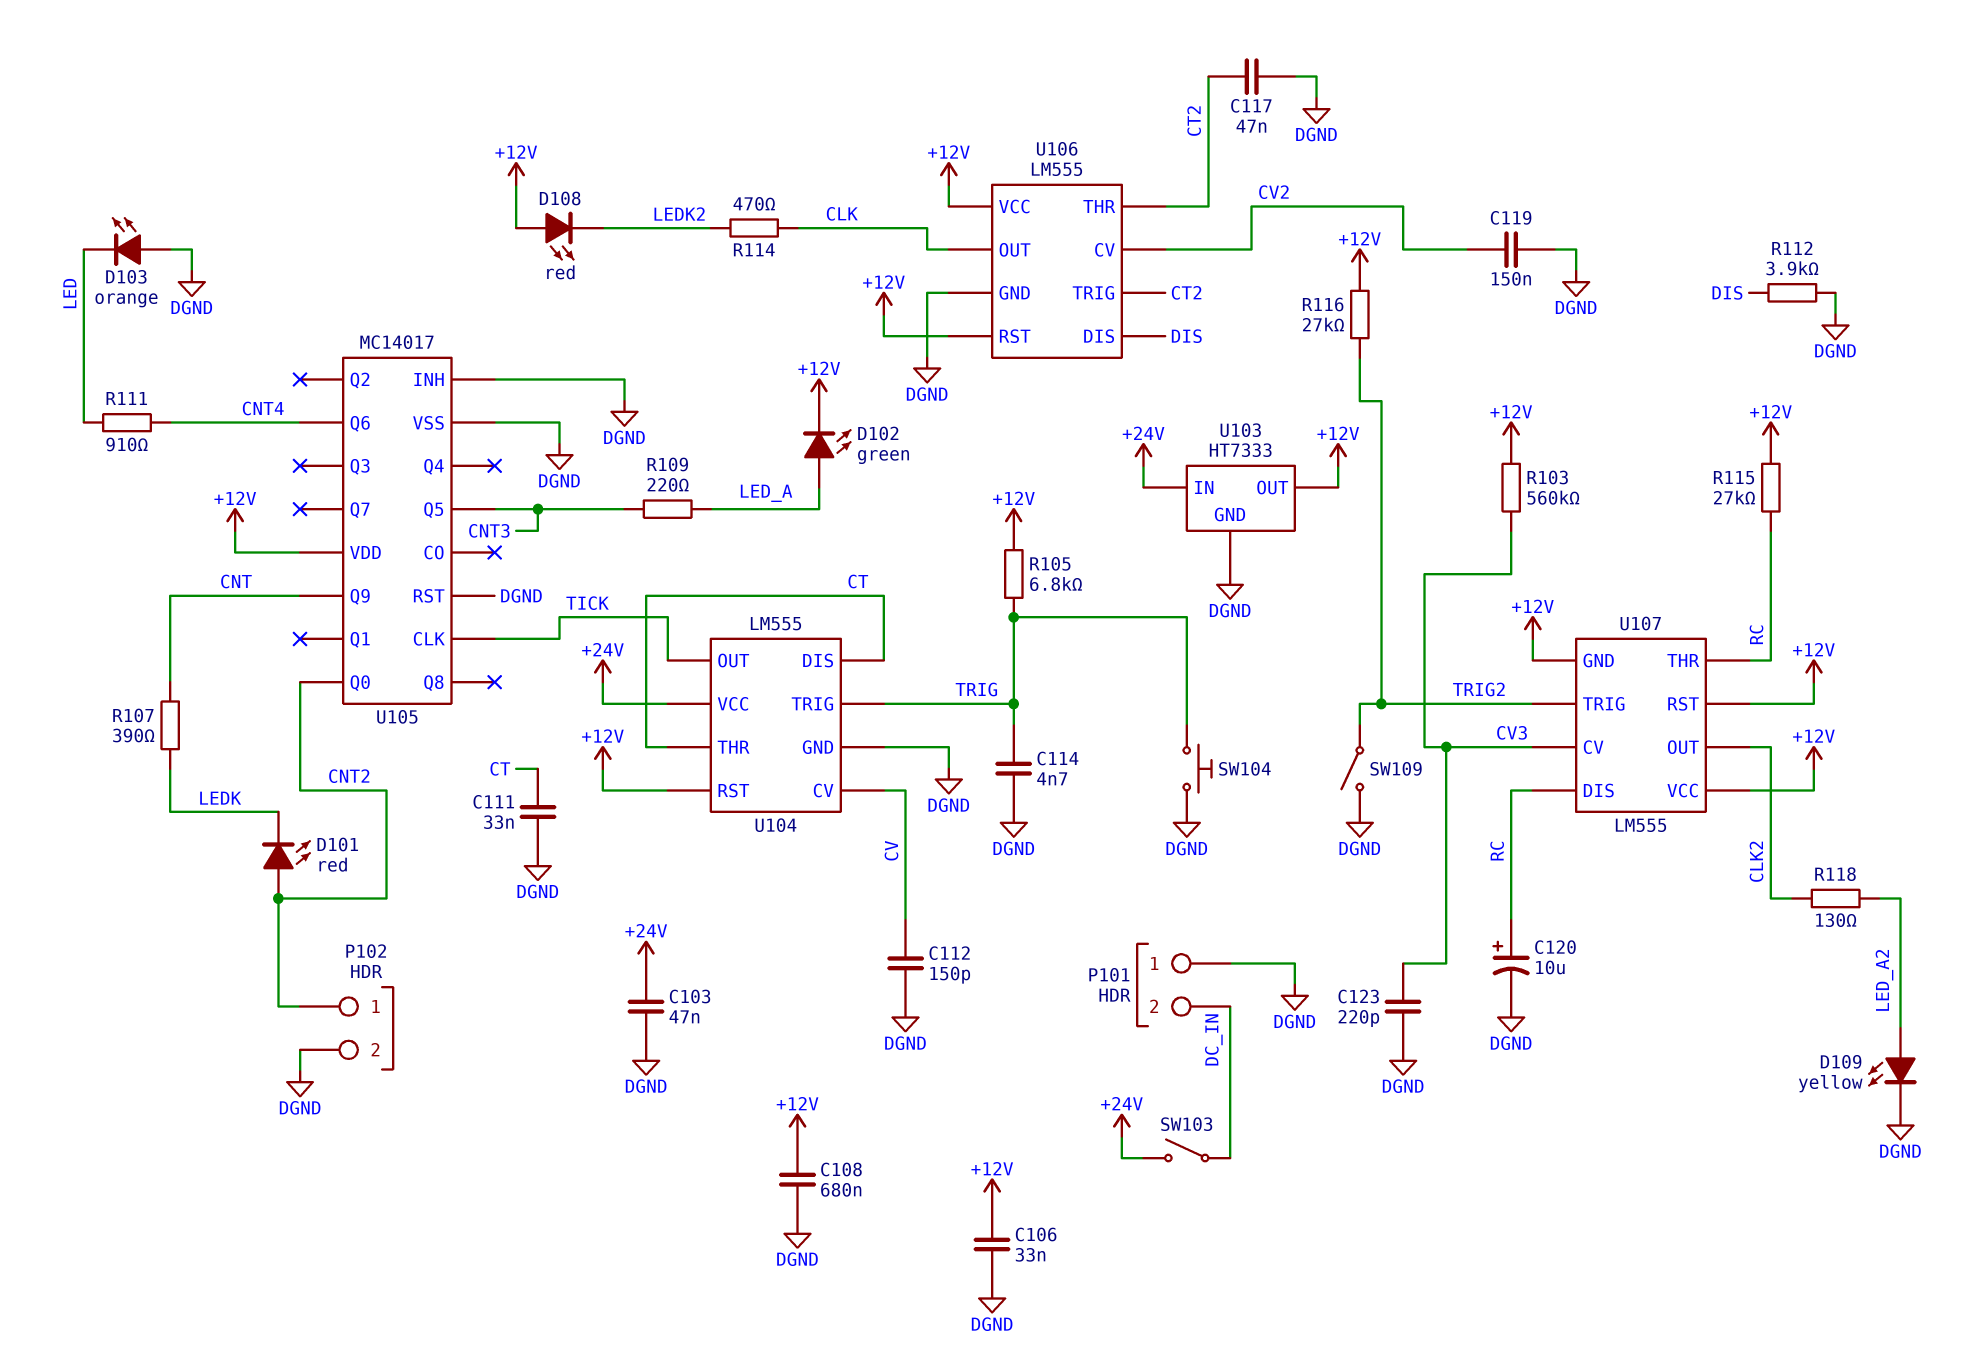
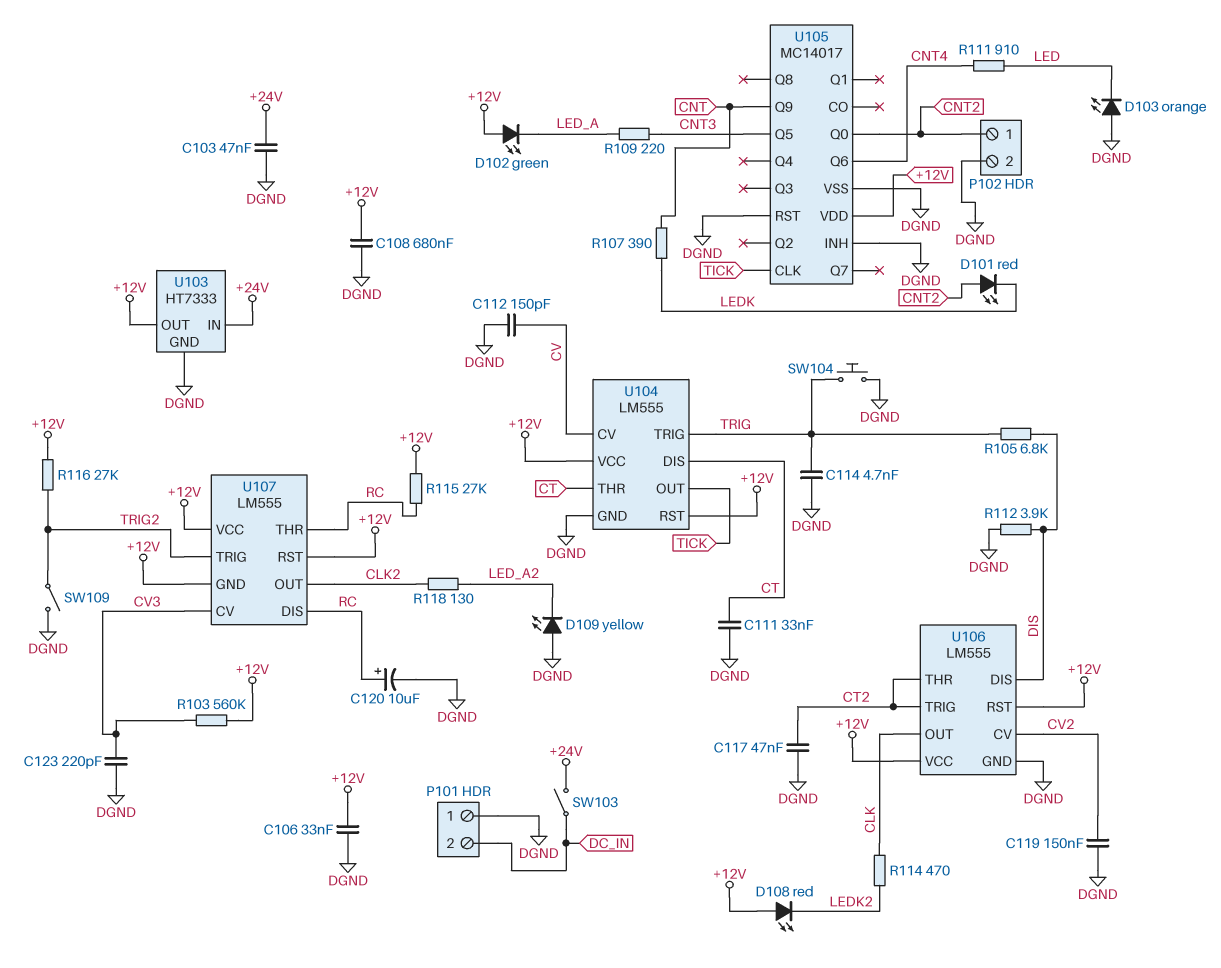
D102: LED green (A LED_A, K +12V) -> LED green (A +12V, K LED_A)
D109: LED yellow (A LED_A2, K DGND) -> LED yellow (A DGND, K LED_A2)
R105: 6.8k (+12V, TRIG) -> 6.8k (DIS, TRIG)
U104 pin VCC: +24V -> +12V

